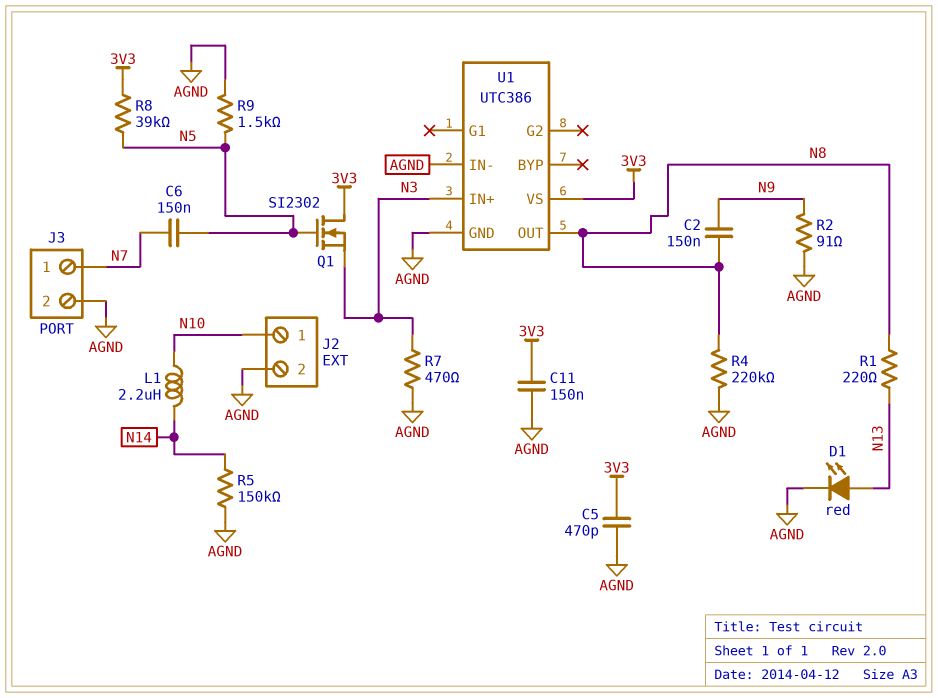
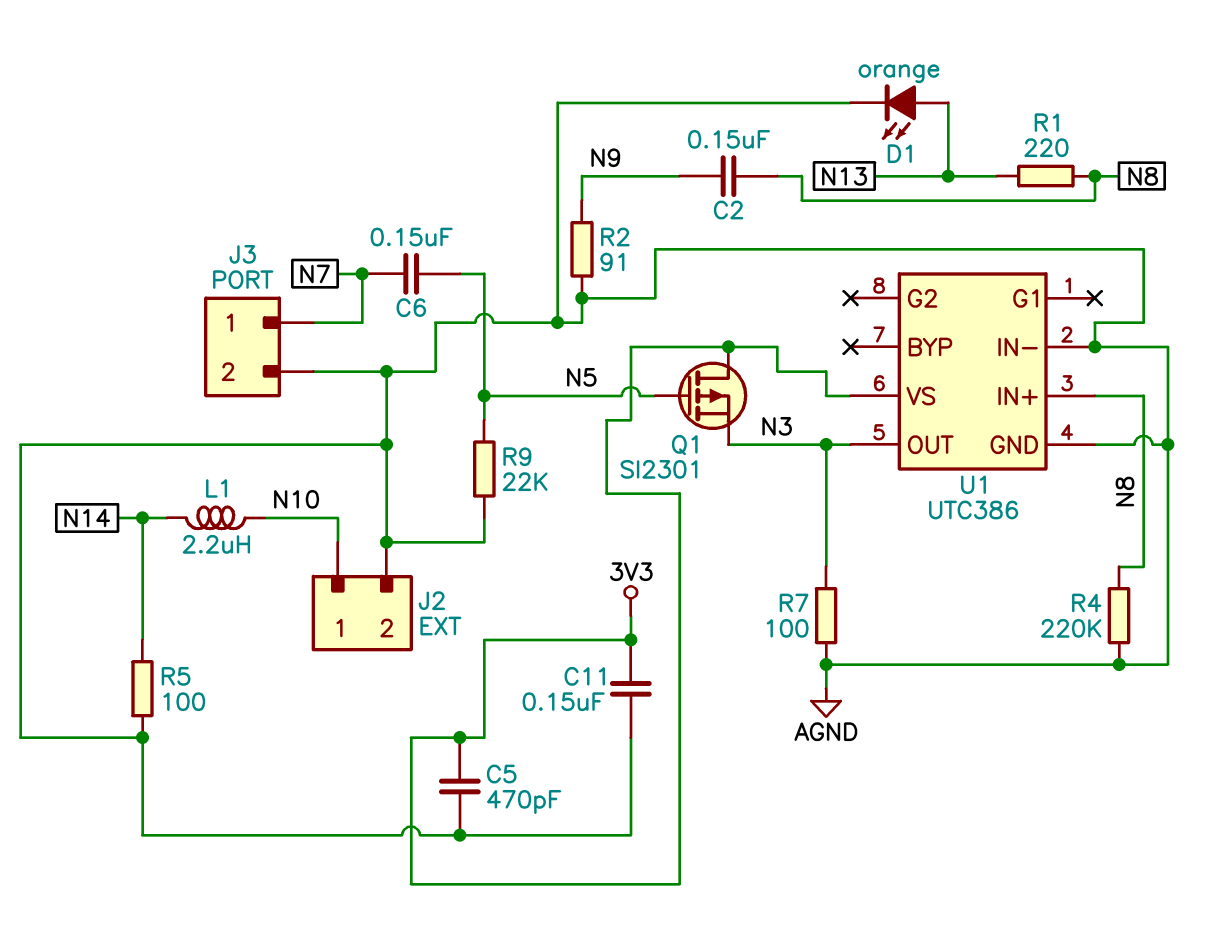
D1: LED red (A N13, K AGND) -> LED orange (A N13, K AGND)
Q1: NMOS SI2302 (G N5, D 3V3, S N3) -> PMOS SI2301 (G N5, D 3V3, S N3)
R5: 150k (AGND, N14) -> 100 (AGND, N14)
R7: 470 (AGND, N3) -> 100 (AGND, N3)
R8: 39k (3V3, N5) -> none
R9: 1.5k (AGND, N5) -> 22k (AGND, N5)
U1 pin IN+: N3 -> N8
U1 pin OUT: N8 -> N3

